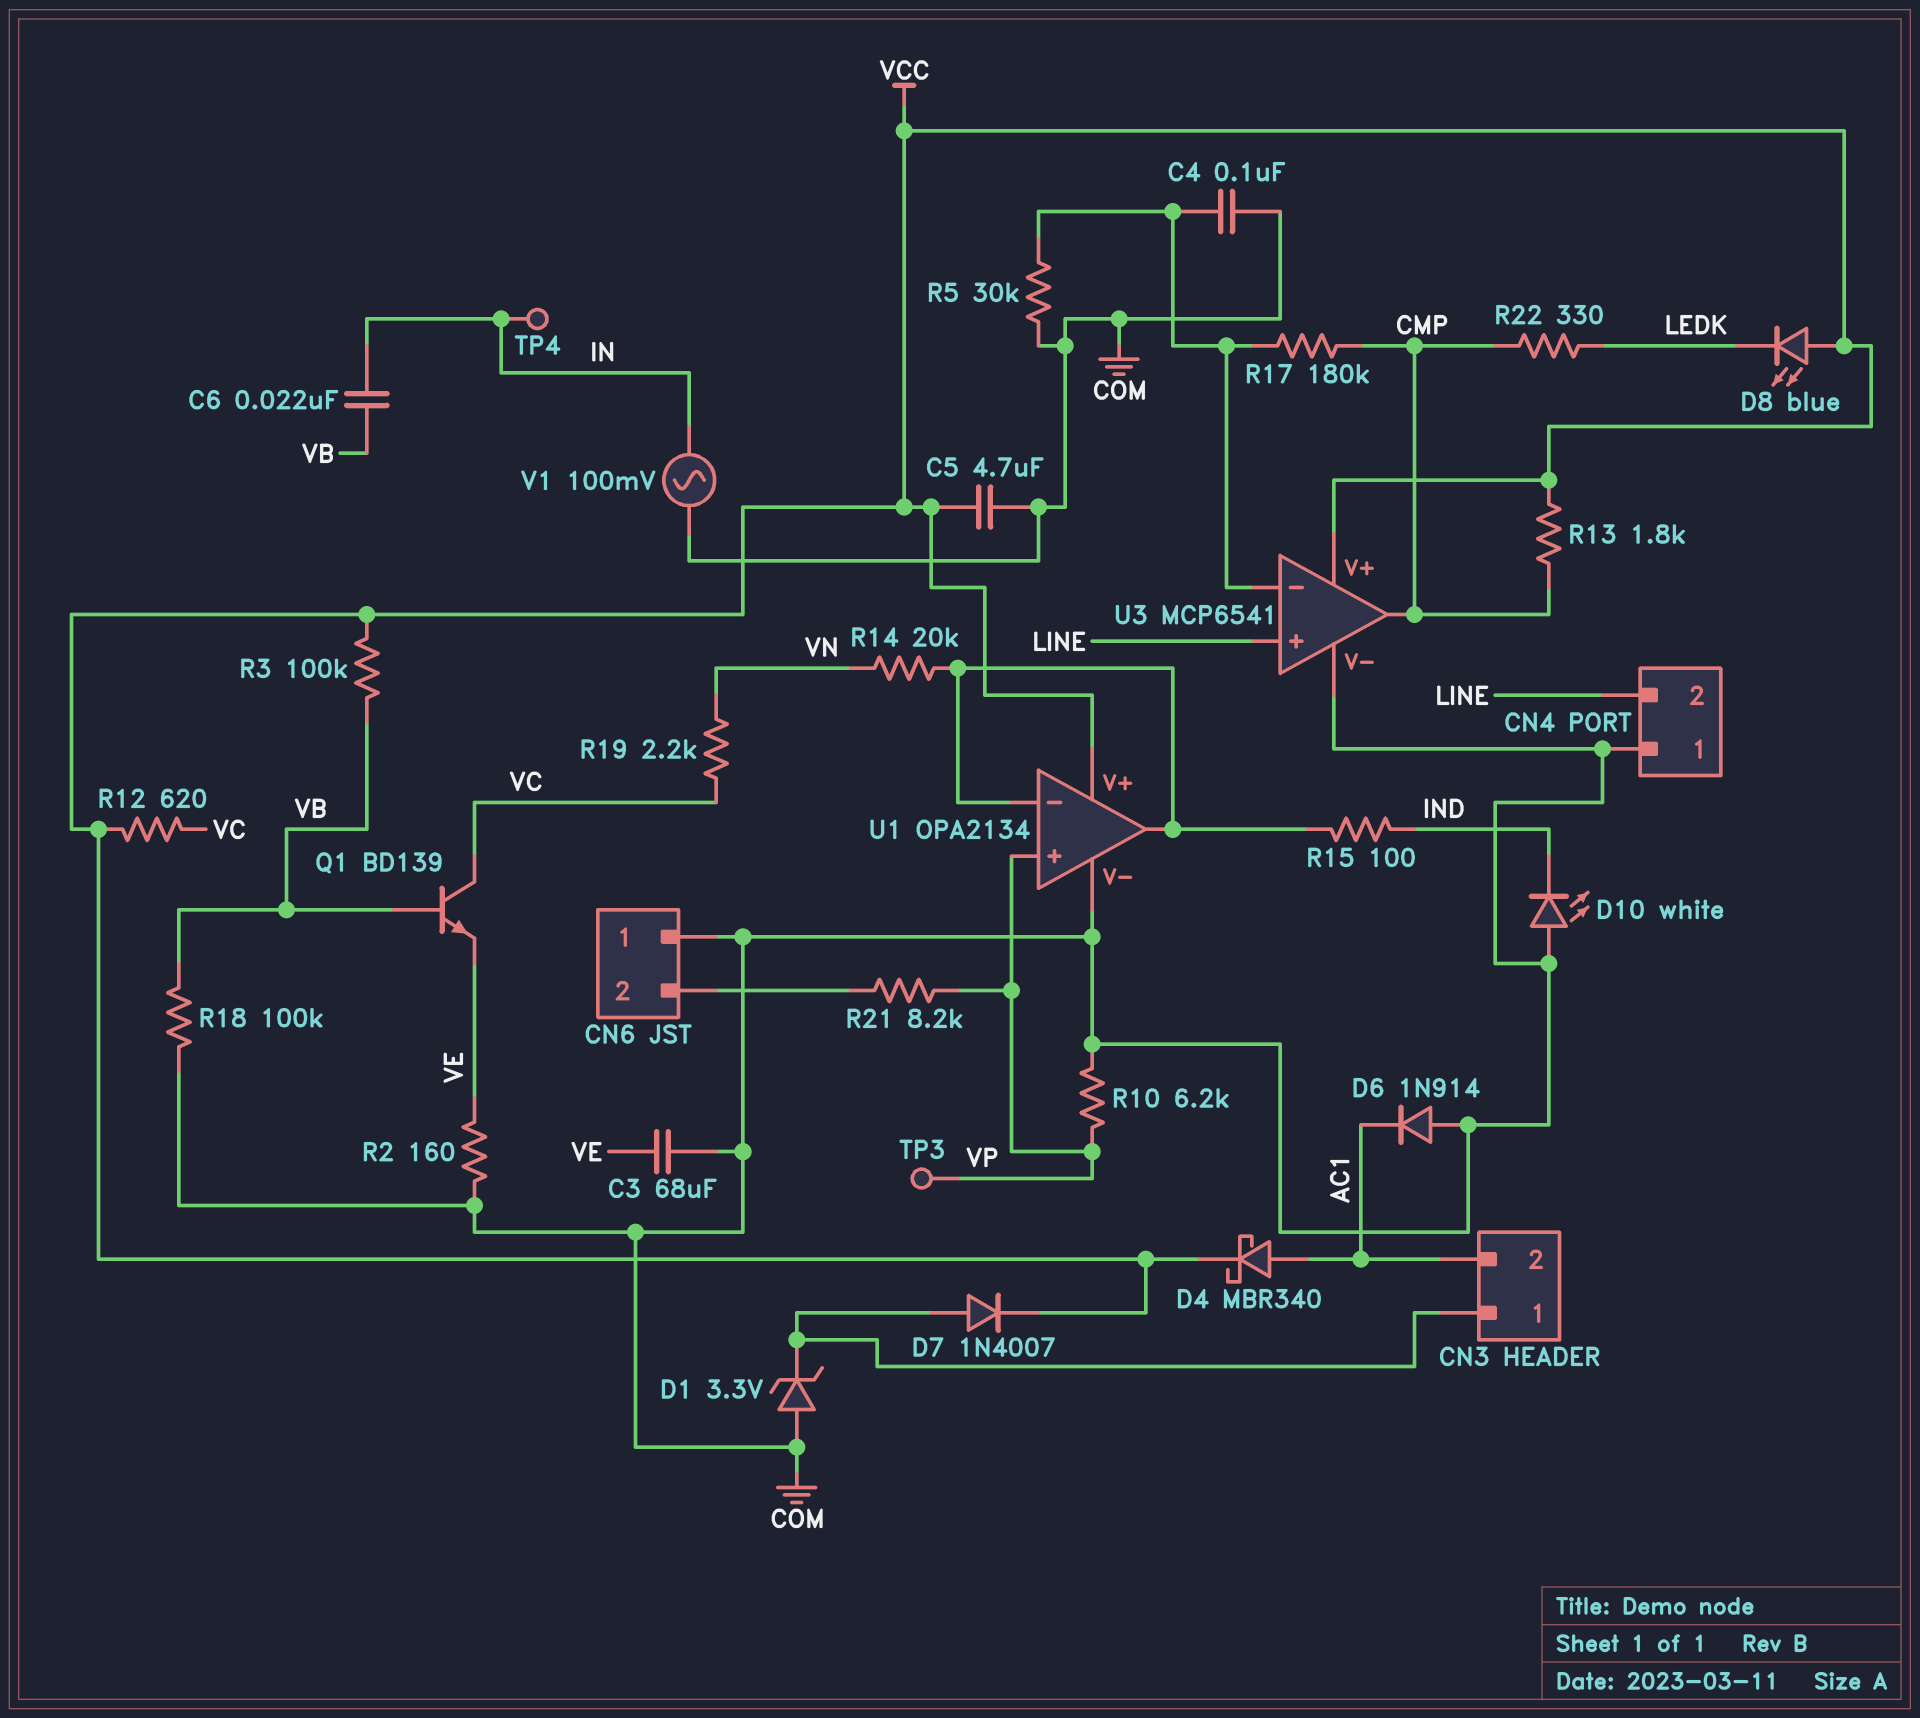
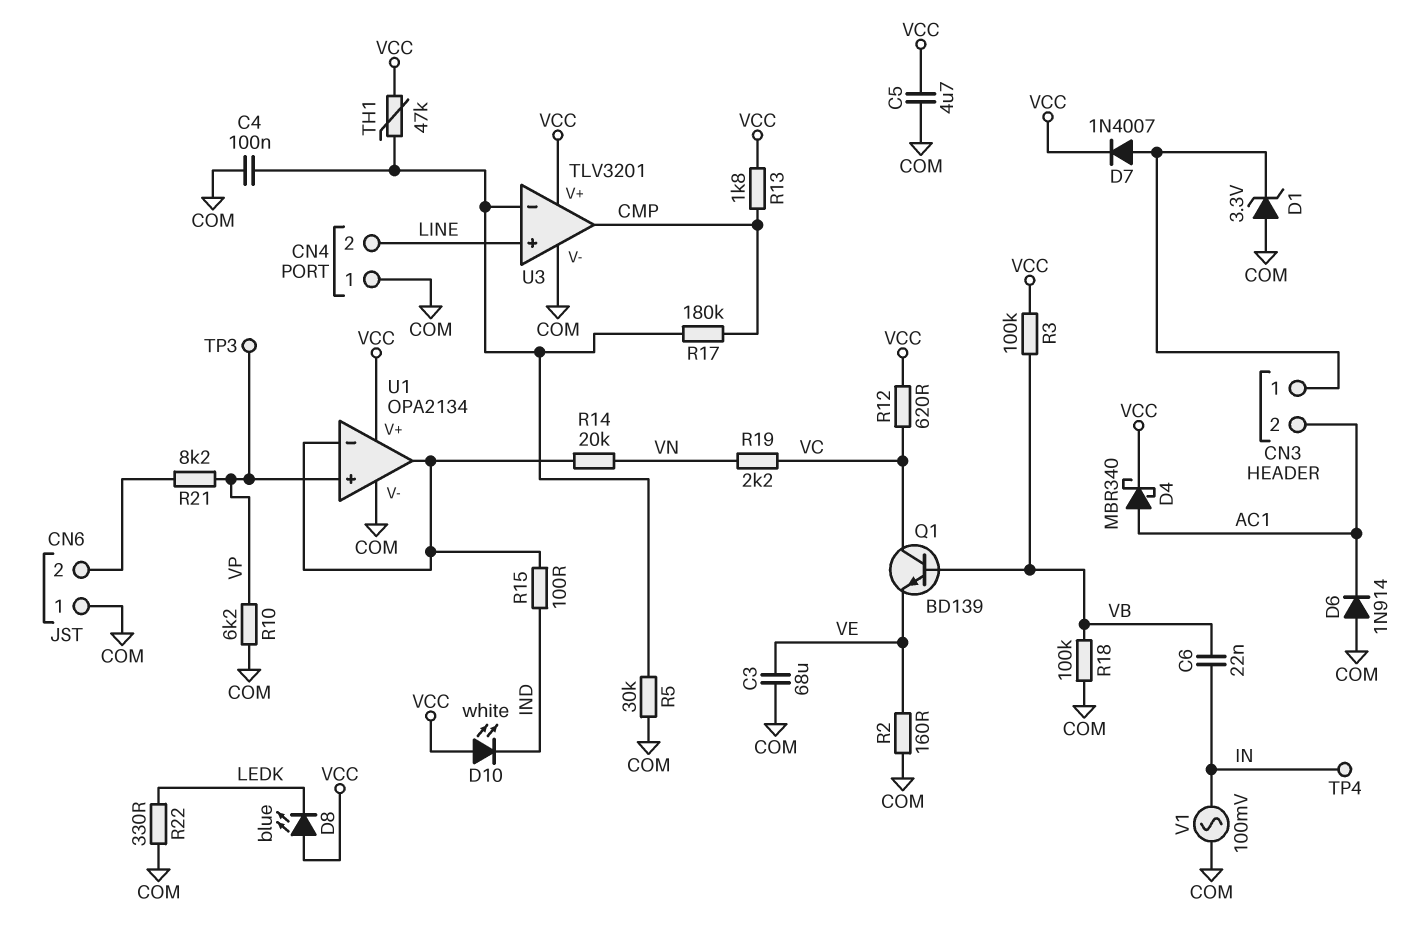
D10: LED white (A COM, K IND) -> LED white (A VCC, K IND)
R22: 330 (CMP, LEDK) -> 330 (COM, LEDK)
TH1: none -> 47k (U3/in-, VCC)
U3: MCP6541 -> TLV3201

